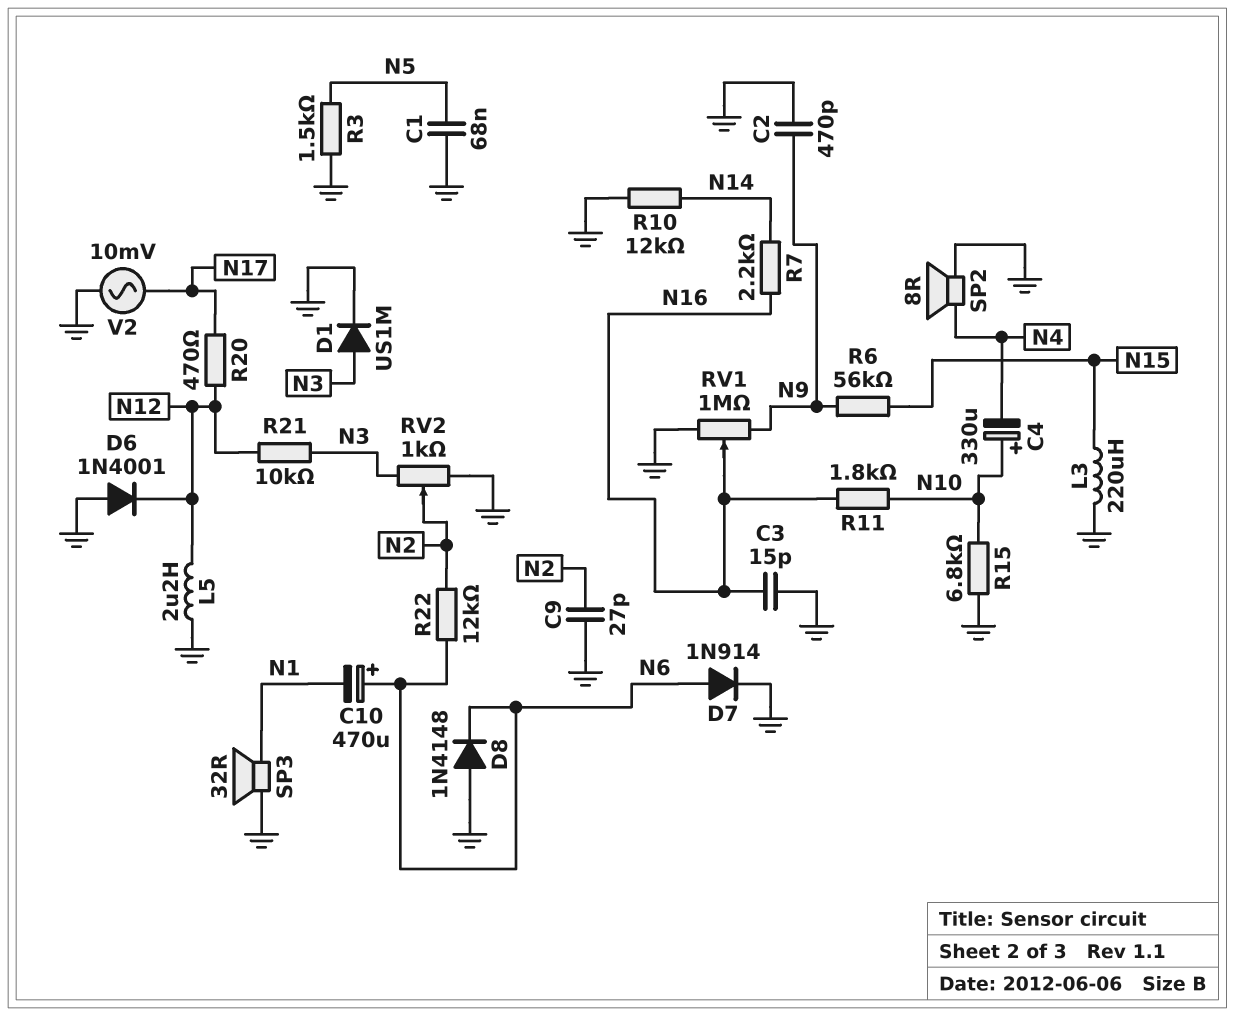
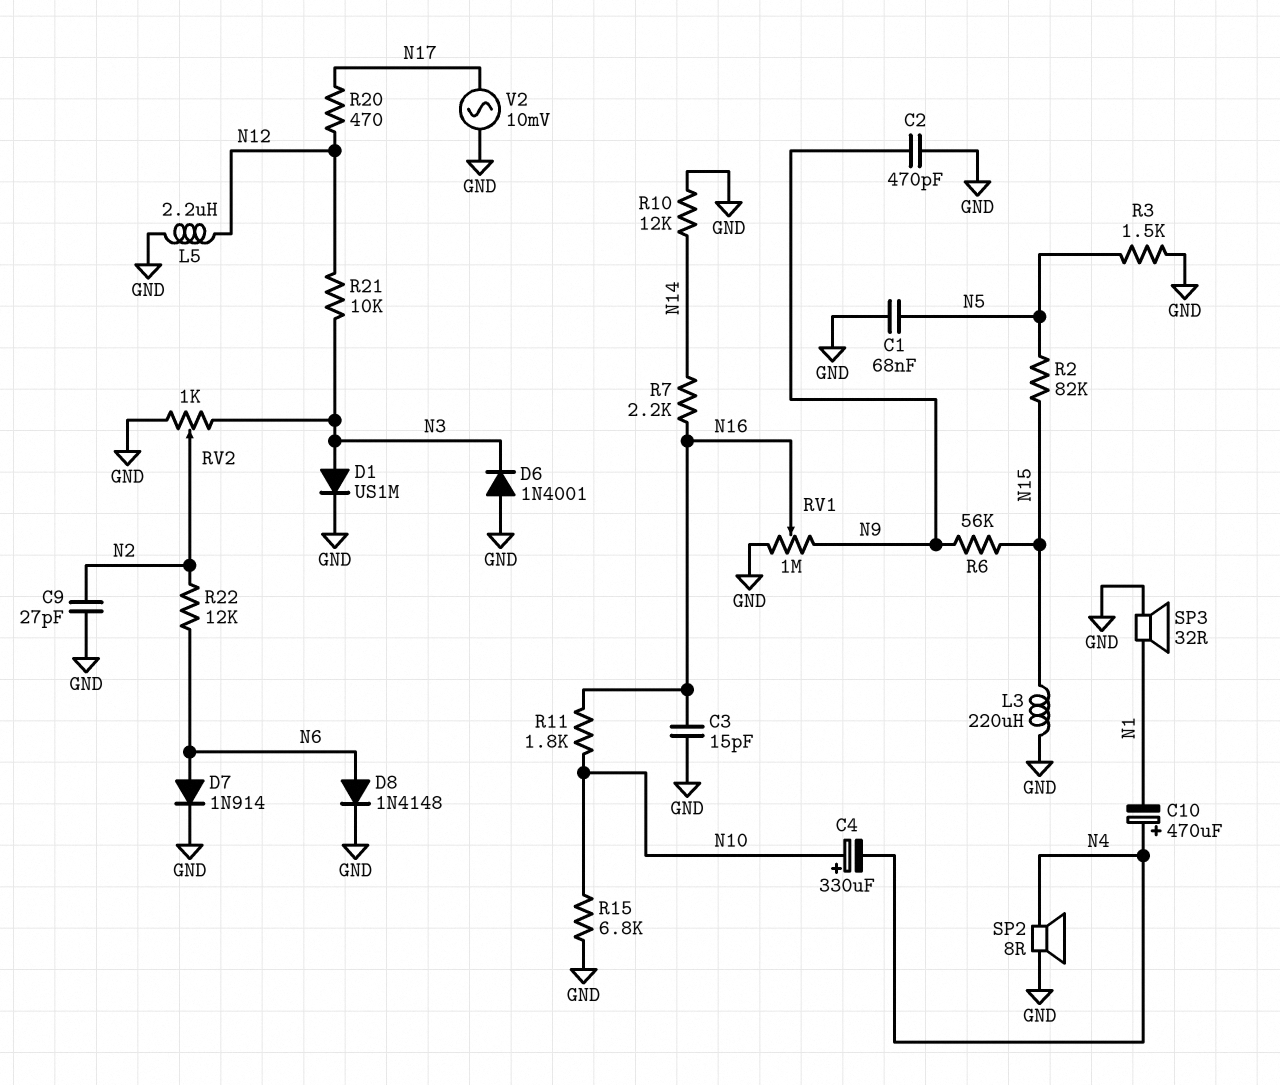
C10: 470uF (plus N6, minus N1) -> 470uF (plus N4, minus N1)
D6: diode 1N4001 (A GND, K N12) -> diode 1N4001 (A GND, K N3)
D8: diode 1N4148 (A GND, K N6) -> diode 1N4148 (A N6, K GND)
R2: none -> 82k (N5, N15)

